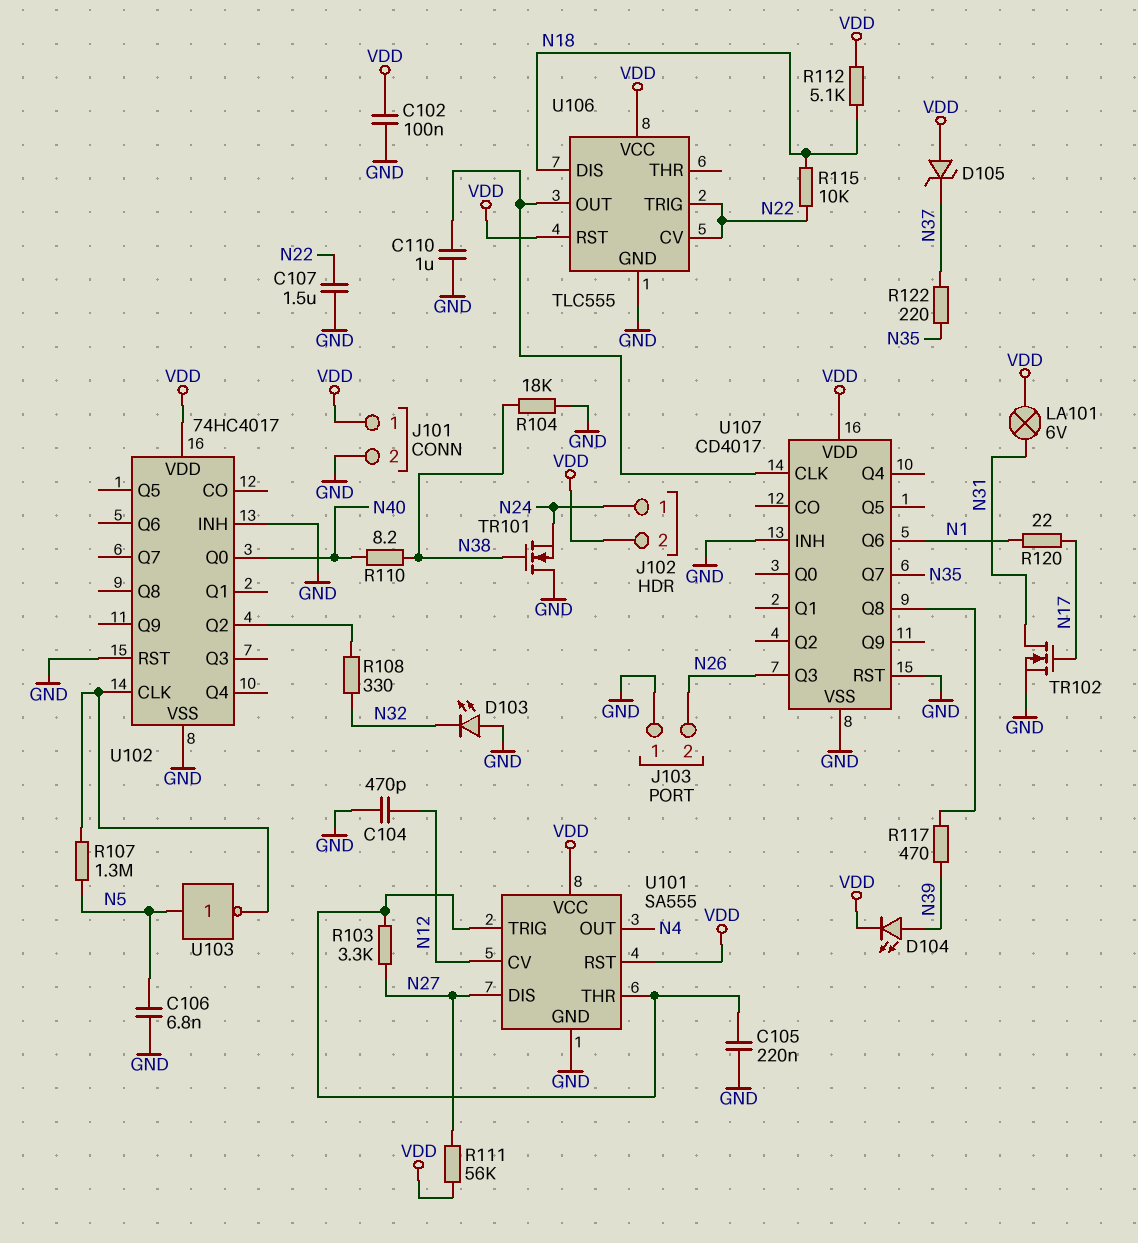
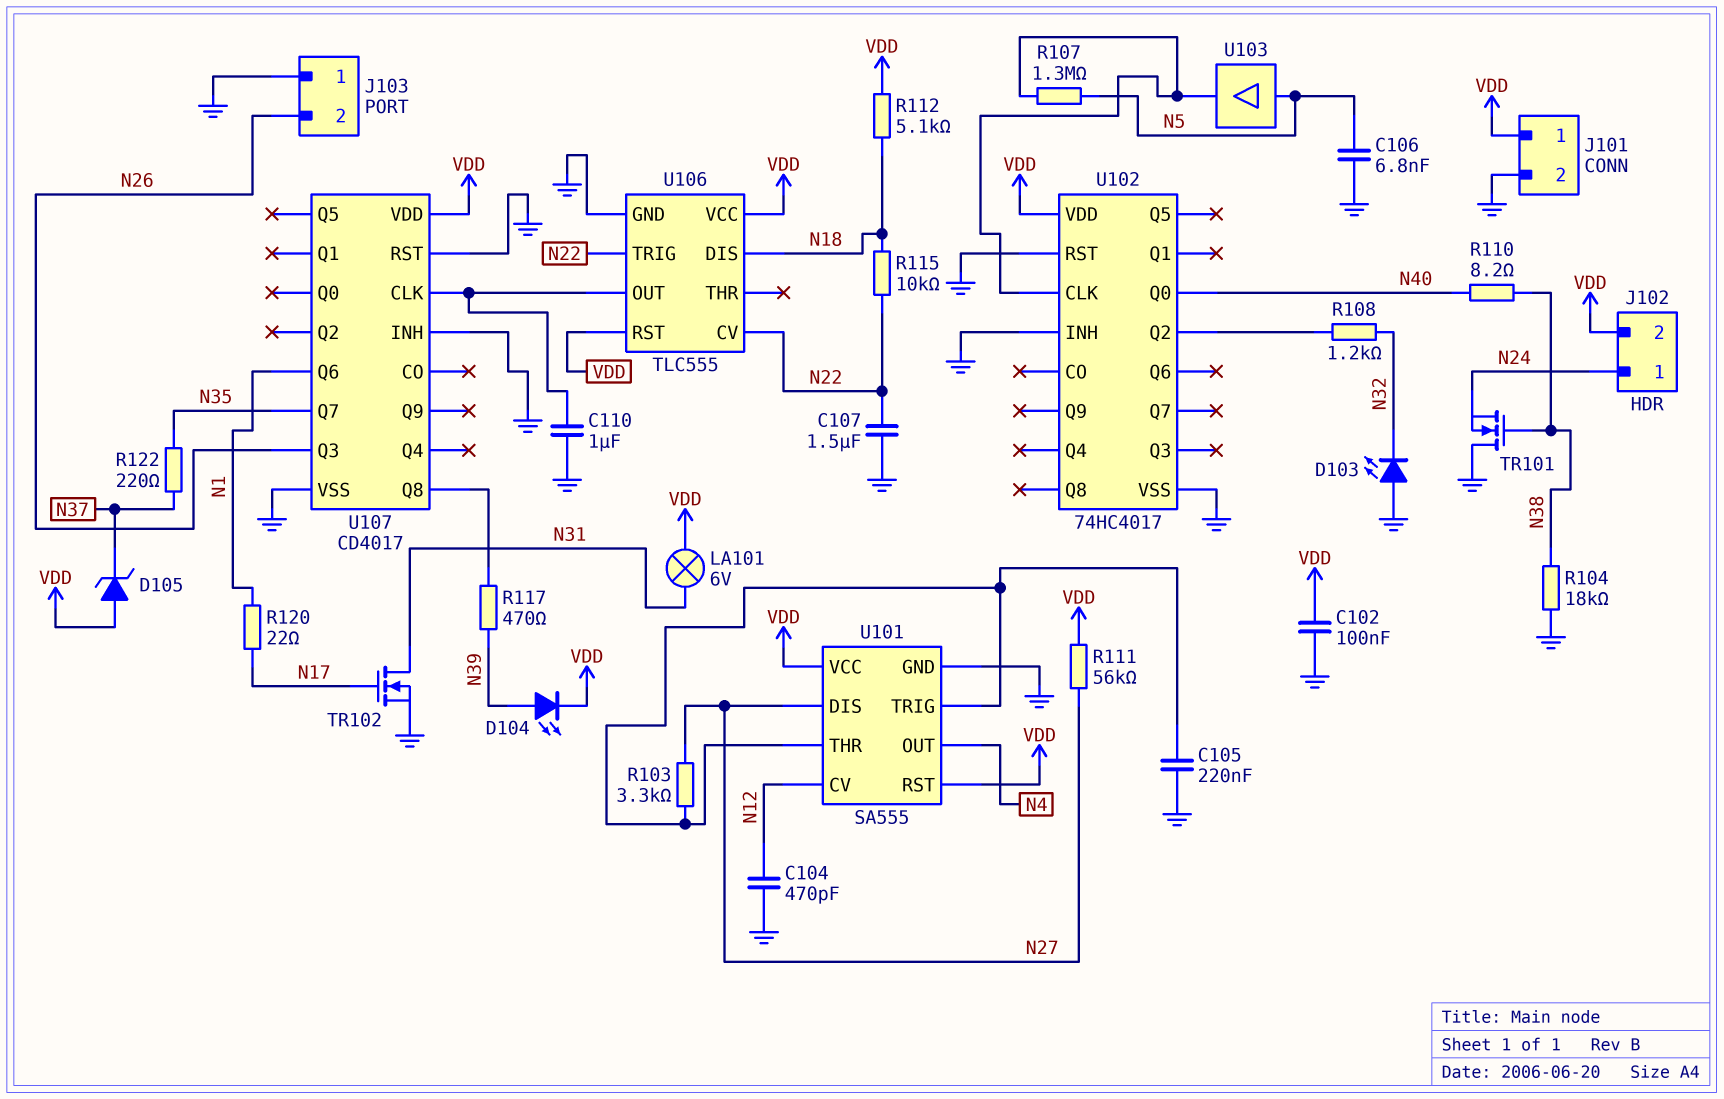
R108: 330 (N32, U102/Q2) -> 1.2k (N32, U102/Q2)
U103: NOT (in N5, out U102/CLK) -> buffer (in N5, out U102/CLK)

